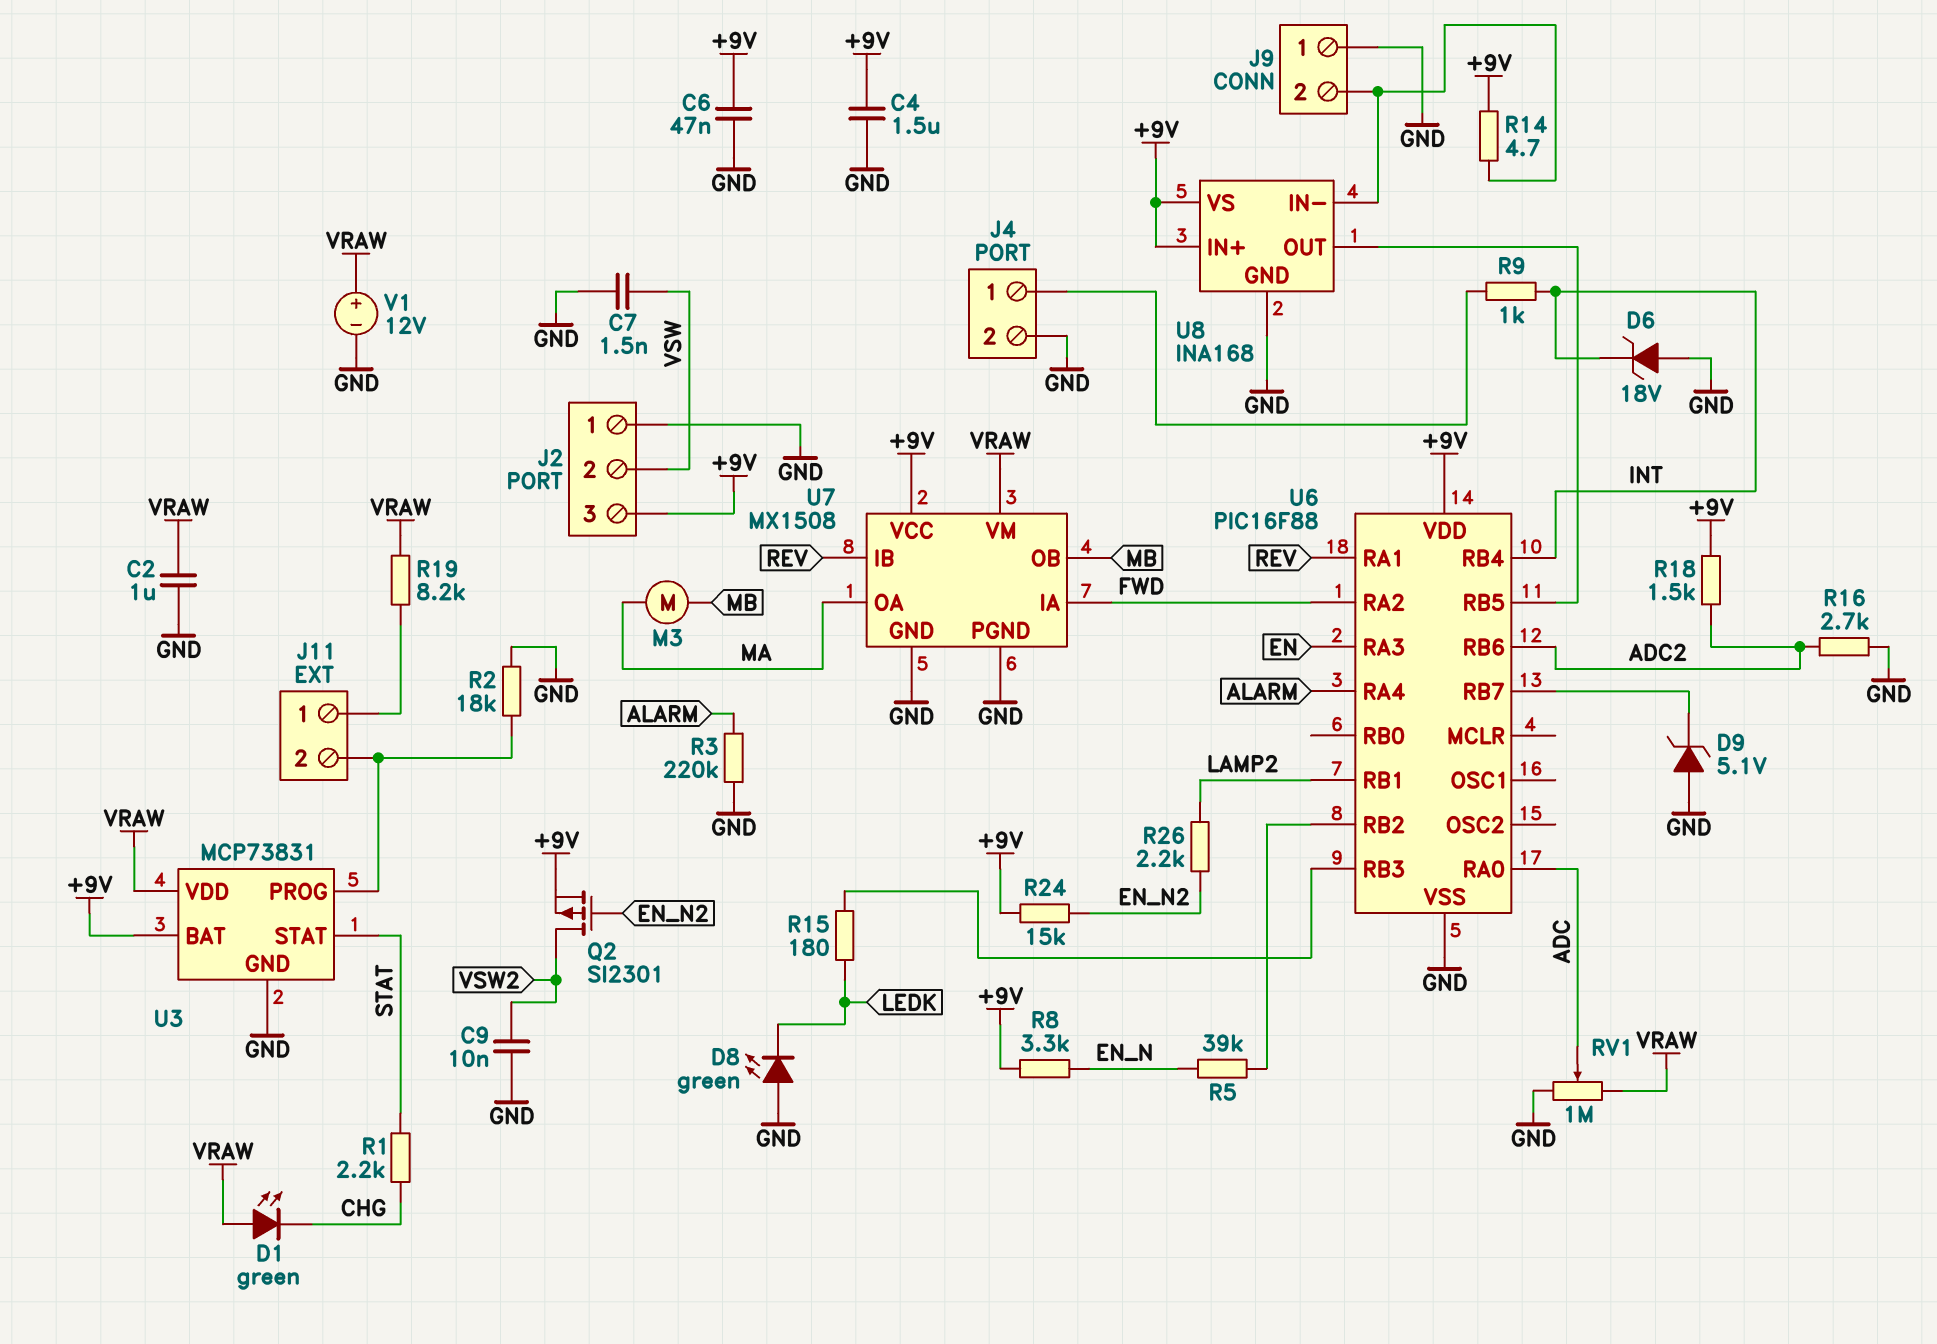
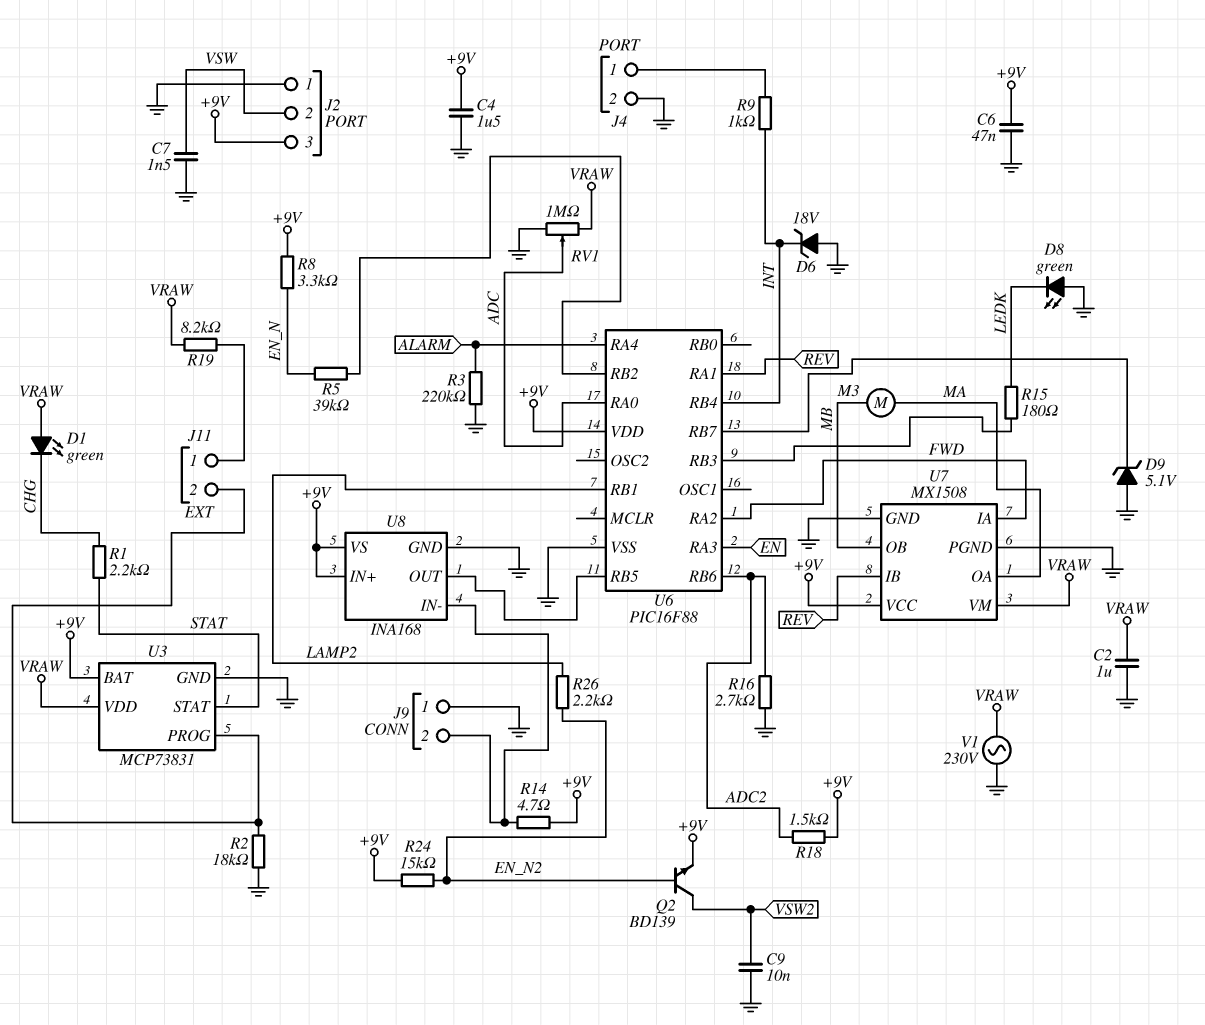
Q2: PMOS SI2301 (G EN_N2, D VSW2, S +9V) -> NPN BD139 (B EN_N2, C VSW2, E +9V)
V1: 12V (plus VRAW, minus GND) -> AC 230V (GND, VRAW)

